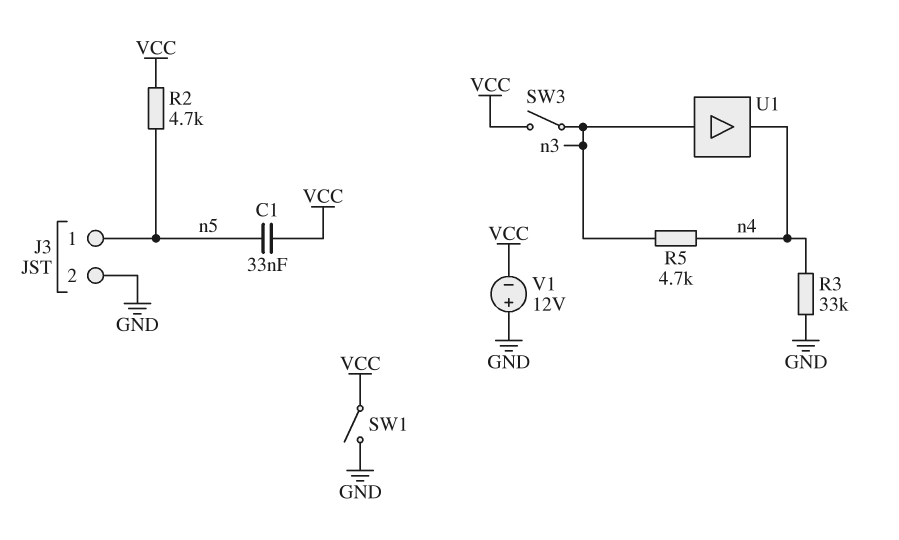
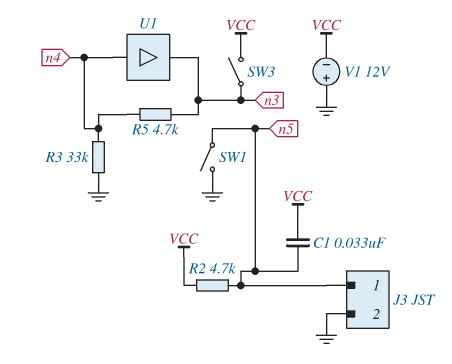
SW1: switch (GND, VCC) -> switch (GND, n5)
U1: buffer (in n3, out n4) -> buffer (in n4, out n3)

